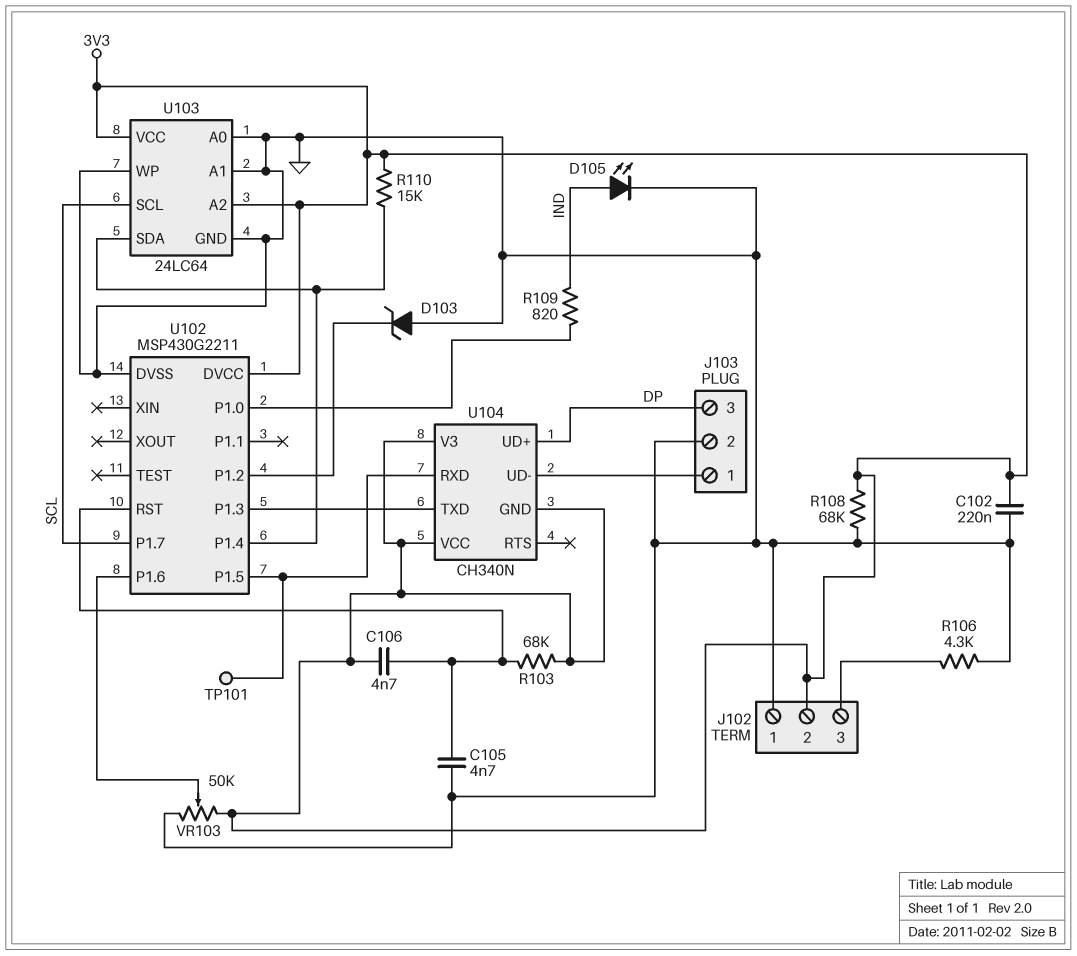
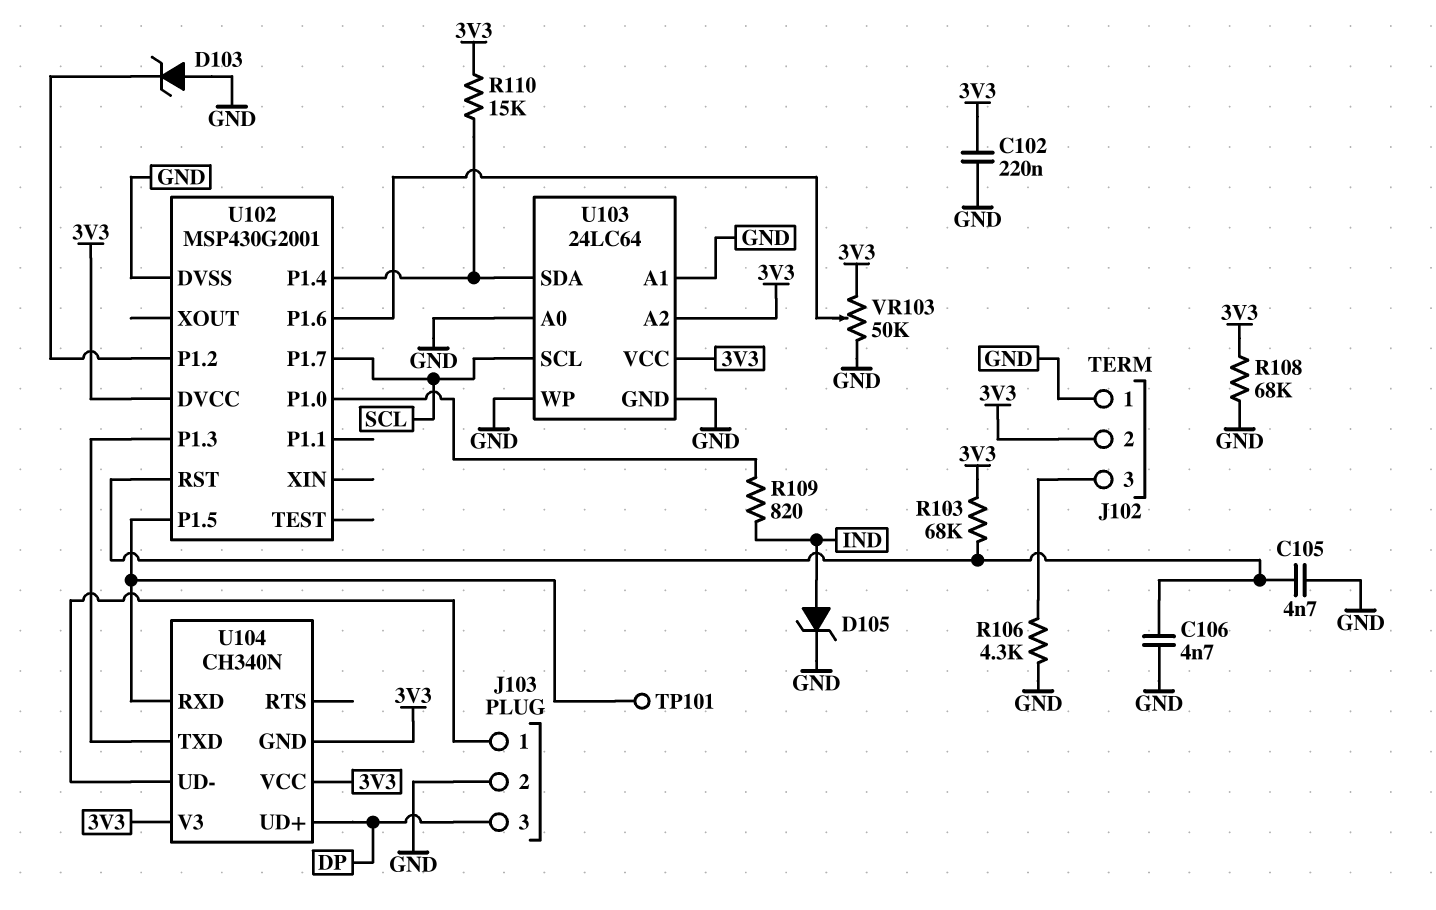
C106: 4.7nF (3V3, U102/RST) -> 4.7nF (GND, U102/RST)
D105: LED (A IND, K GND) -> zener (A IND, K GND)
U102: MSP430G2211 -> MSP430G2001

